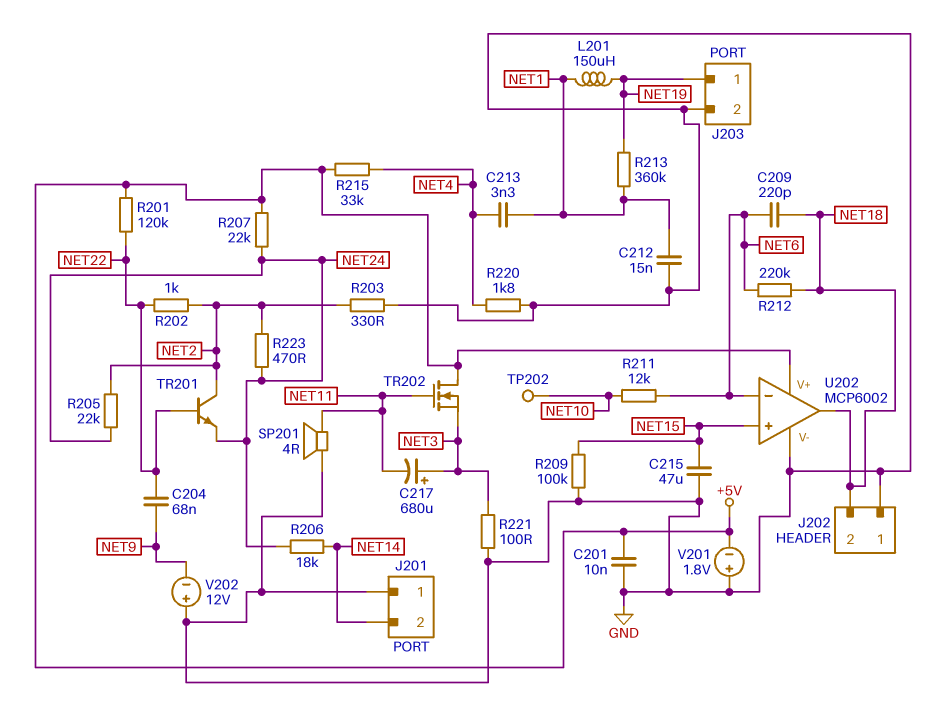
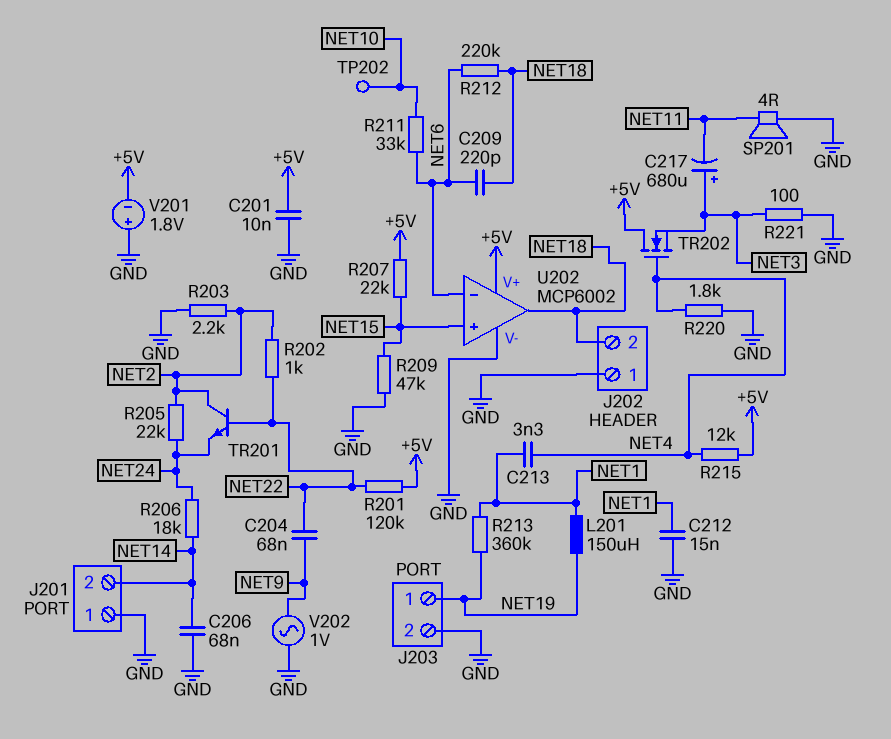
C206: none -> 68nF (GND, NET14)
C215: 47uF (GND, NET15) -> none
R203: 330 (GND, NET2) -> 2.2k (GND, NET2)
R207: 22k (+5V, NET24) -> 22k (+5V, NET15)
R209: 100k (GND, NET15) -> 47k (GND, NET15)
R211: 12k (NET6, NET10) -> 33k (NET6, NET10)
R215: 33k (+5V, NET4) -> 12k (+5V, NET4)
R223: 470 (NET2, NET24) -> none
TR202: NMOS (G NET11, D +5V, S NET3) -> NMOS (G NET4, D +5V, S NET3)
V202: 12V (plus GND, minus NET9) -> AC 1V (GND, NET9)

